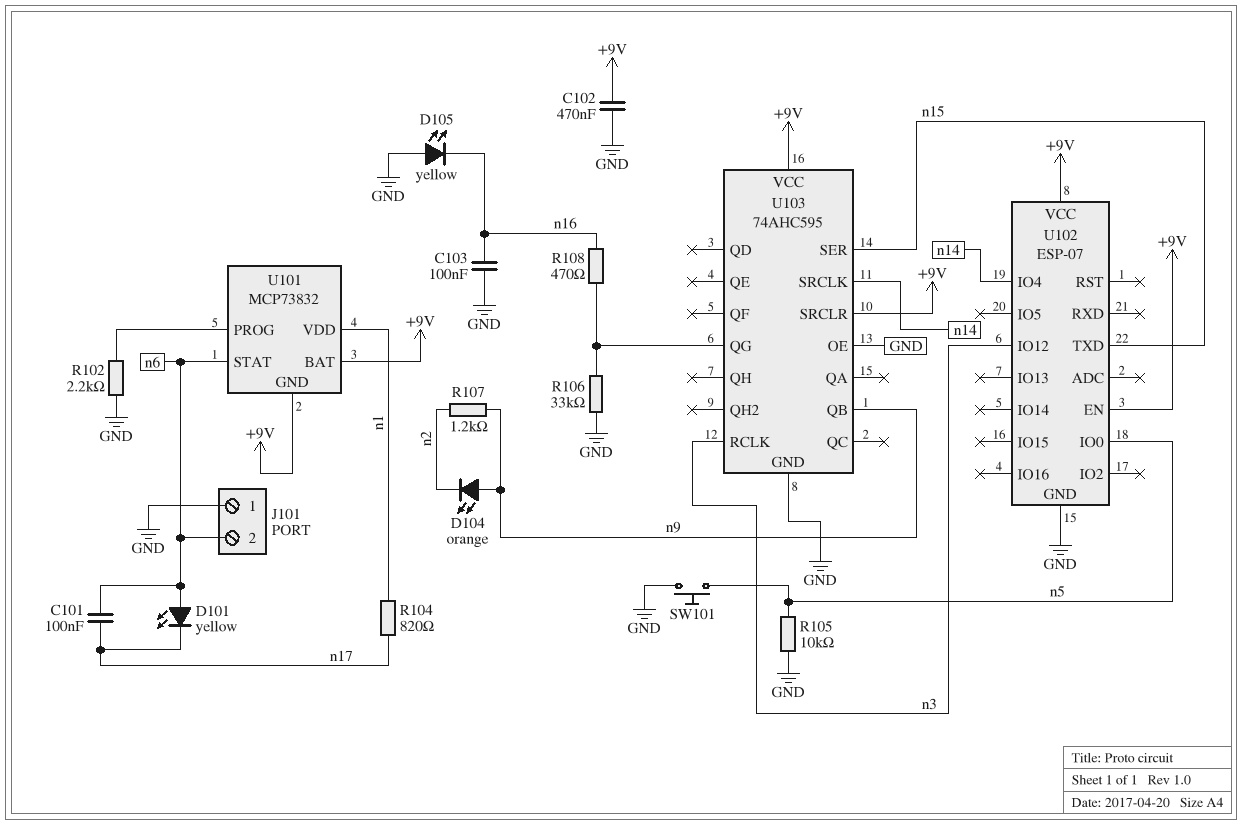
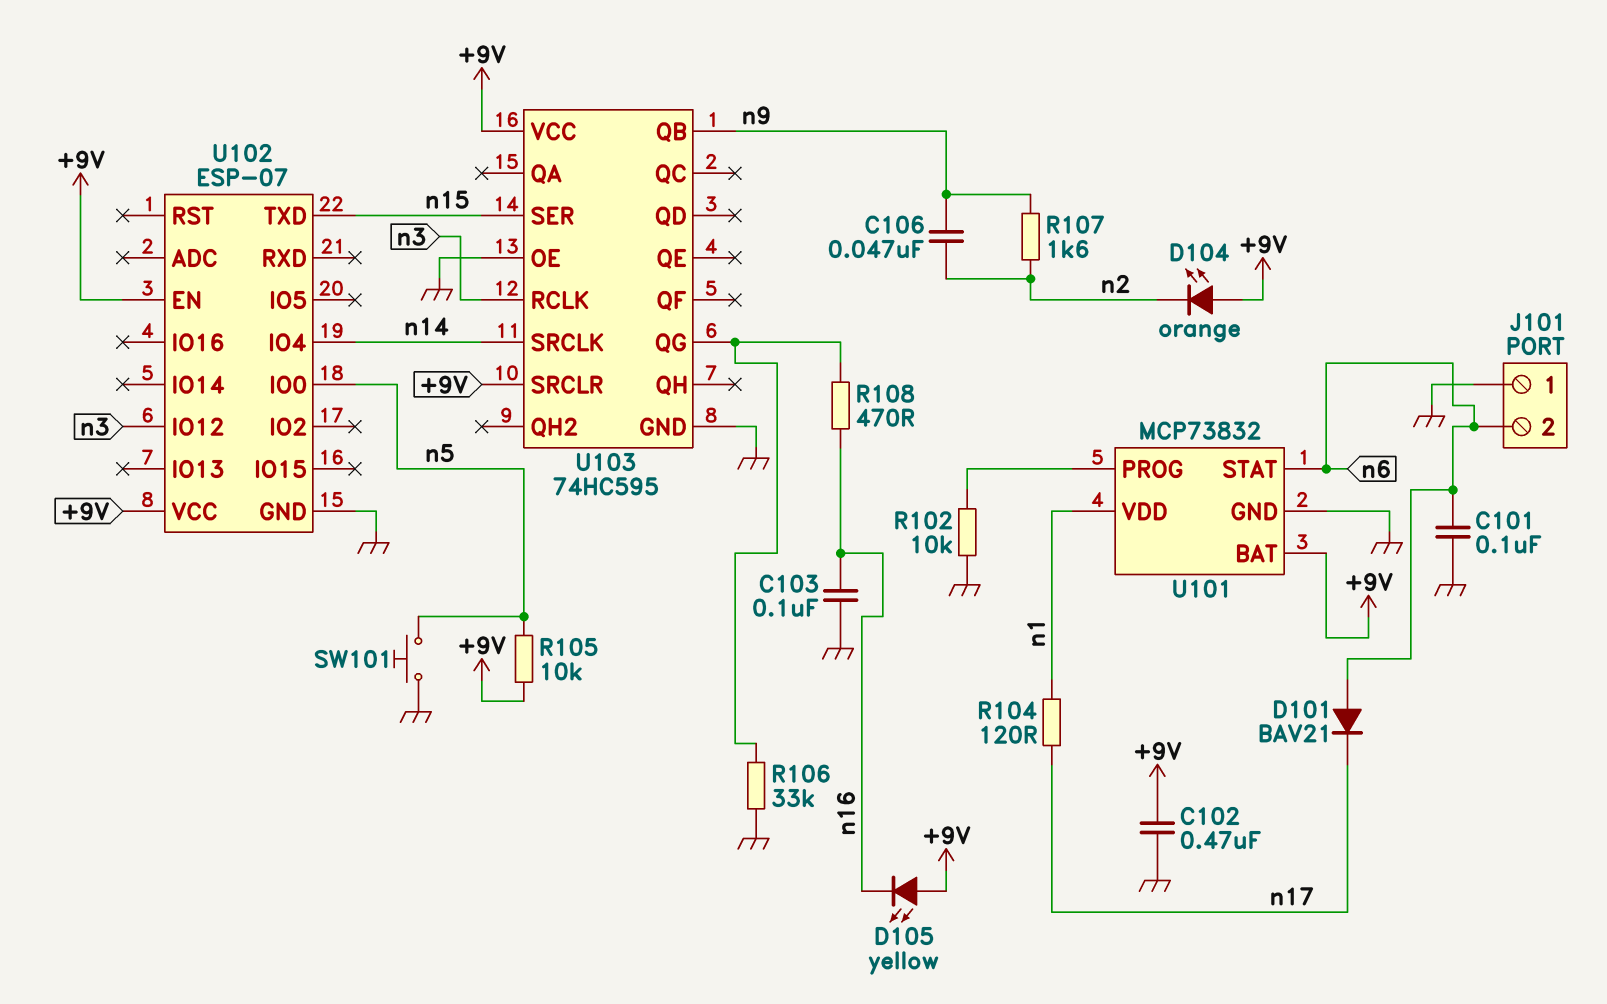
C101: 100nF (n6, n17) -> 100nF (GND, n6)
C106: none -> 47nF (n2, n9)
D101: LED yellow (A n6, K n17) -> diode BAV21 (A n6, K n17)
D104: LED orange (A n9, K n2) -> LED orange (A +9V, K n2)
D105: LED yellow (A GND, K n16) -> LED yellow (A +9V, K n16)
R102: 2.2k (GND, U101/PROG) -> 10k (GND, U101/PROG)
R104: 820 (n1, n17) -> 120 (n1, n17)
R105: 10k (GND, n5) -> 10k (+9V, n5)
R107: 1.2k (n2, n9) -> 1.6k (n2, n9)
U101 pin GND: +9V -> GND
U103: 74AHC595 -> 74HC595

